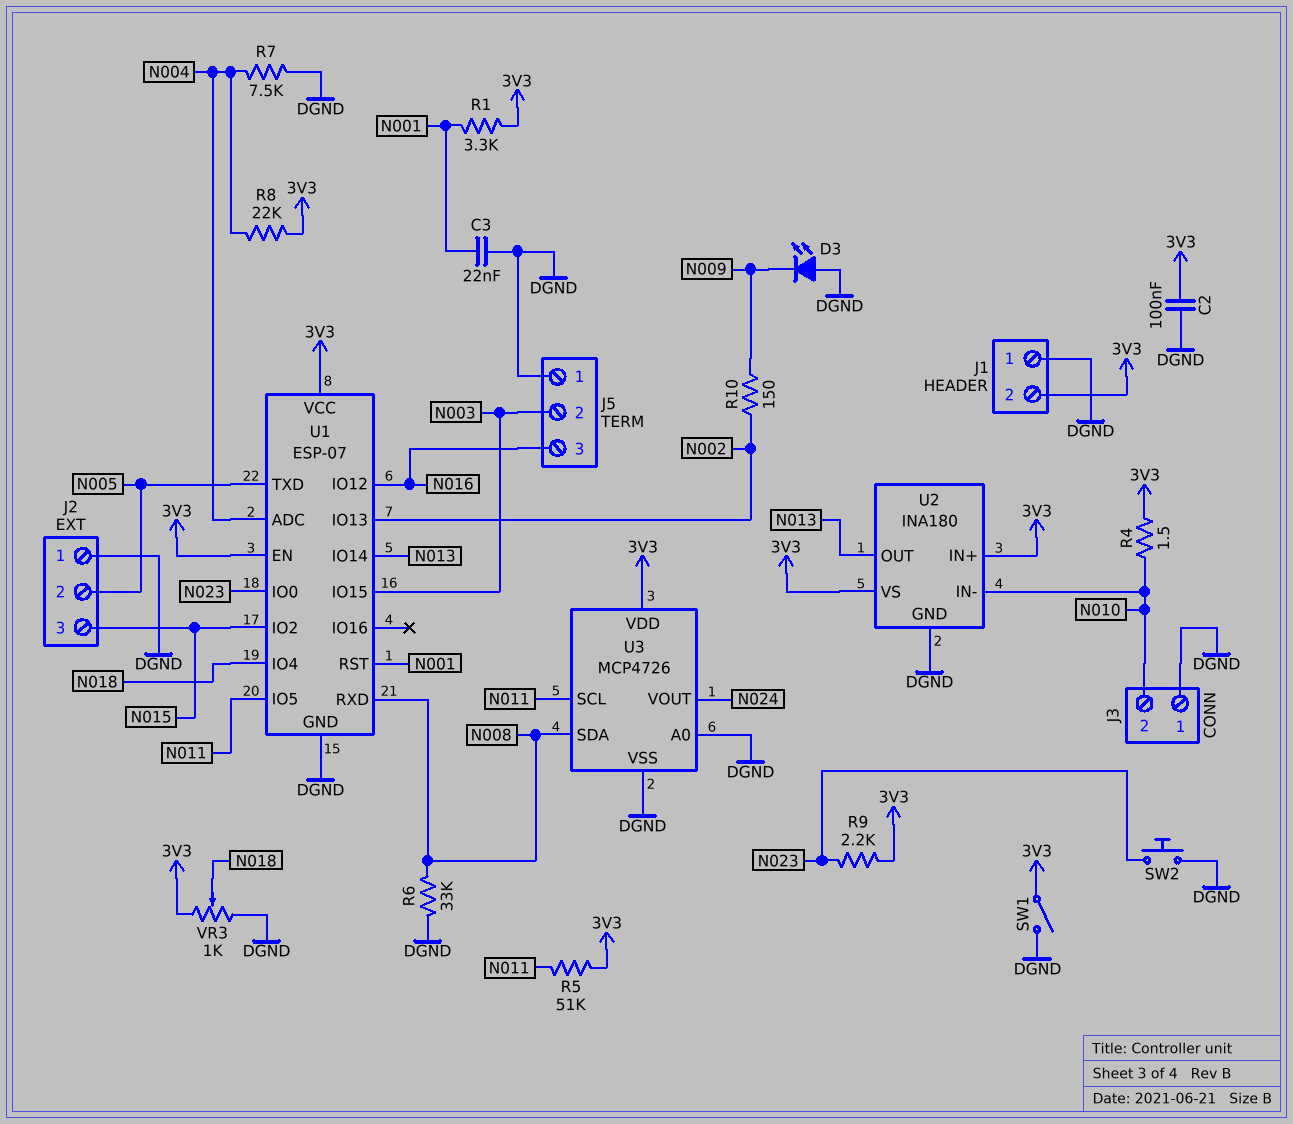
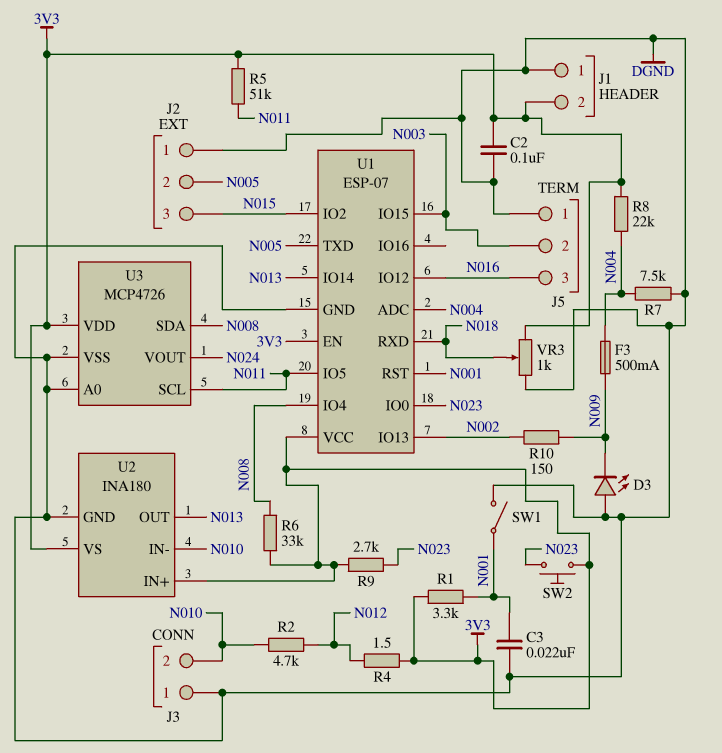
F3: none -> 500mA (N004, N009)
R2: none -> 4.7k (N010, N012)
R4: 1.5 (3V3, N010) -> 1.5 (3V3, N012)
R6: 33k (DGND, N008) -> 33k (3V3, N008)
R9: 2.2k (3V3, N023) -> 2.7k (3V3, N023)
SW1: switch (3V3, DGND) -> switch (DGND, N001)
SW2: button (DGND, N023) -> button (3V3, N023)
U1 pin IO4: N018 -> N008
U1 pin RXD: N008 -> N018

